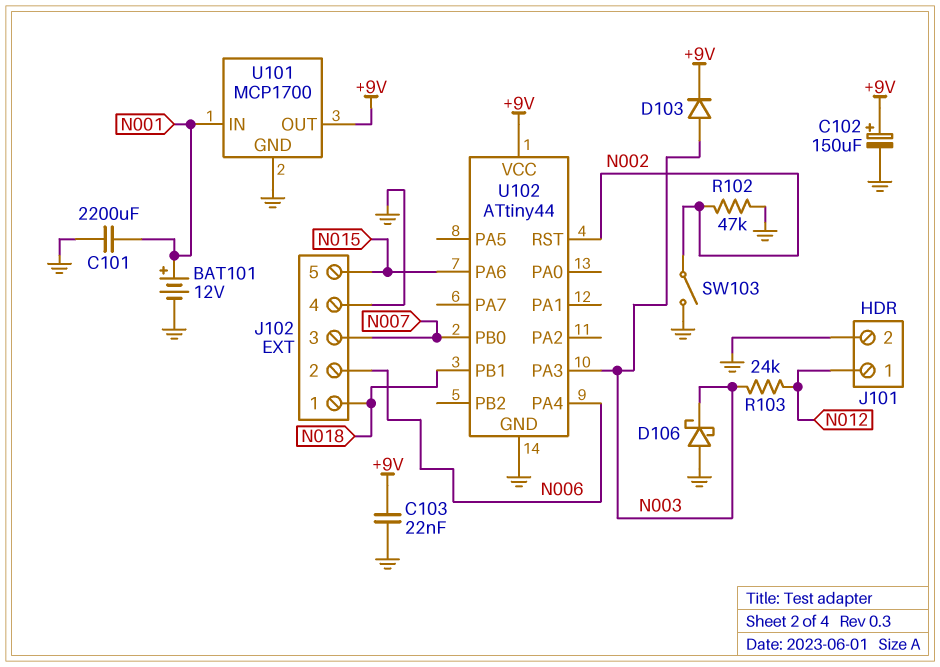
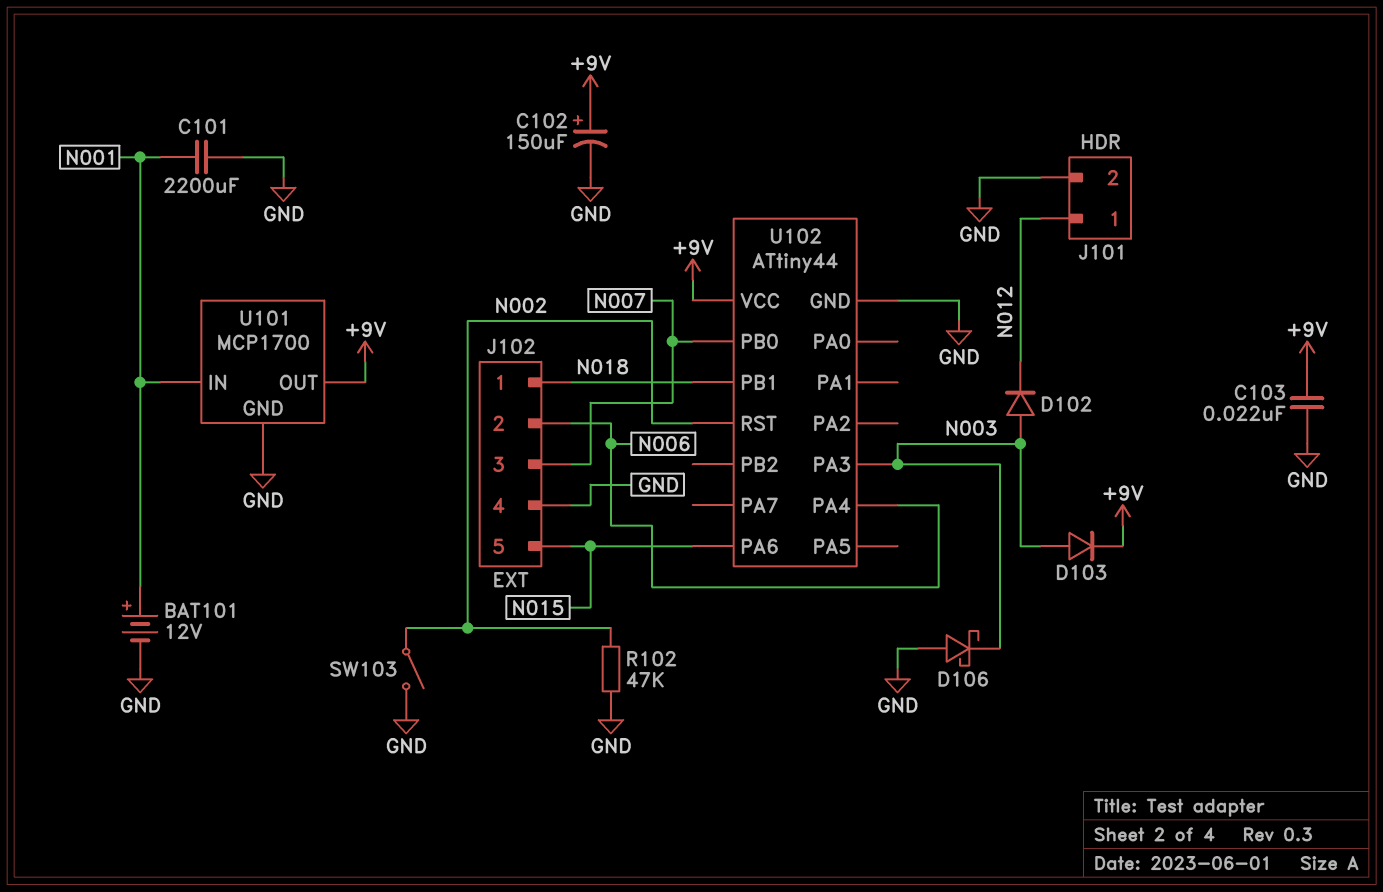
D102: none -> diode (A N003, K N012)
R103: 24k (N003, N012) -> none

